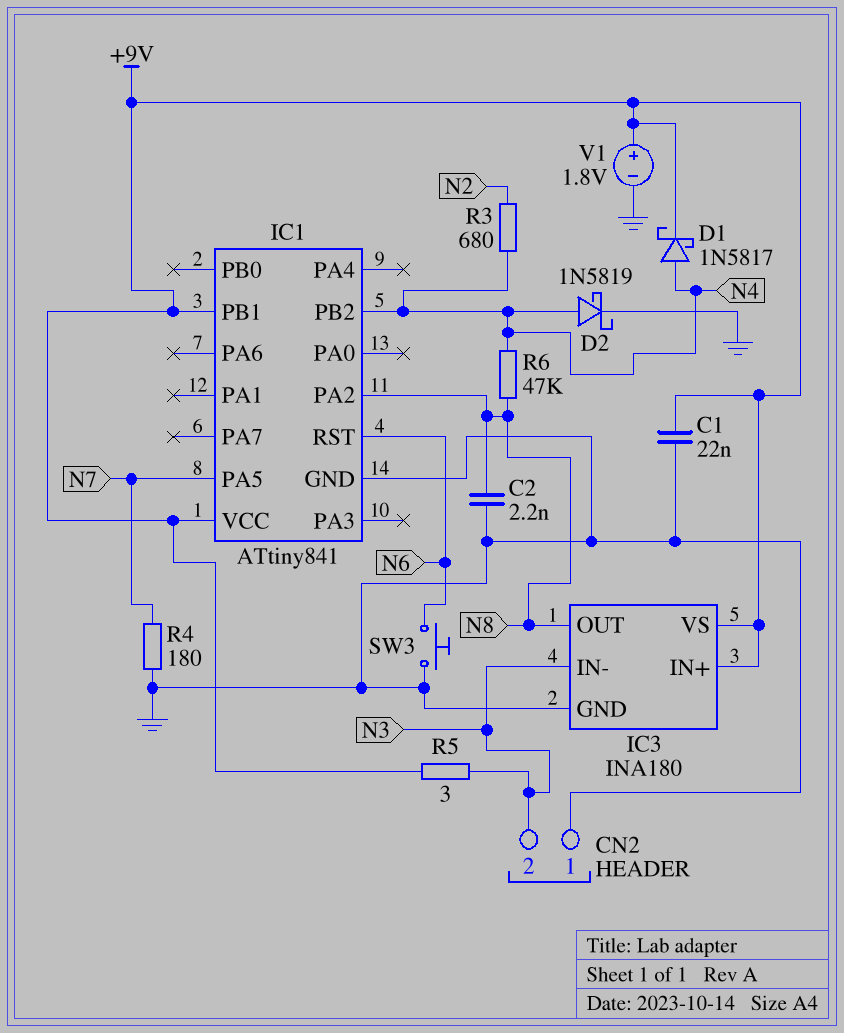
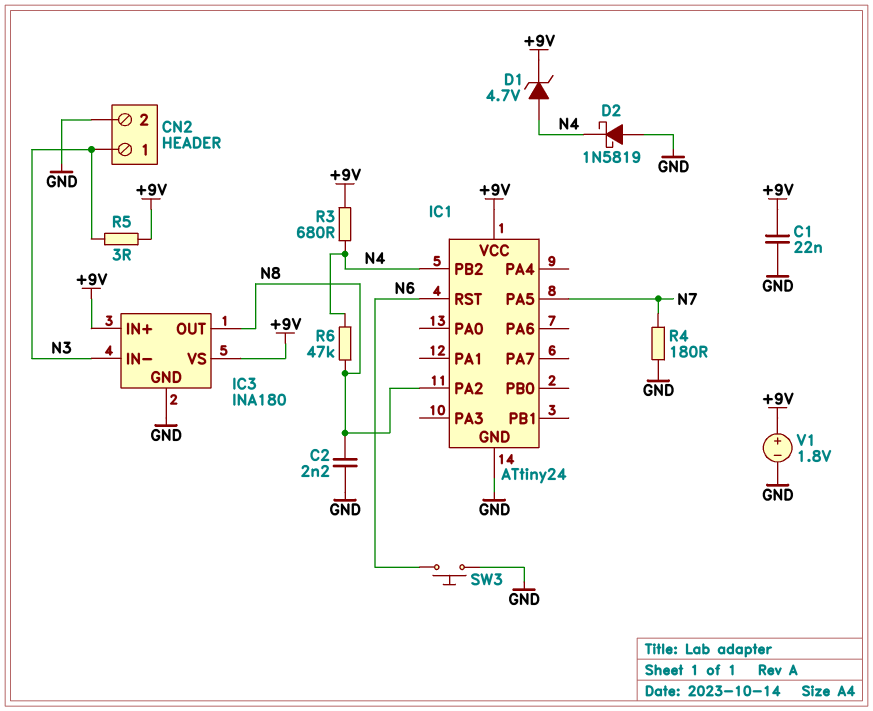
CN2 pin 1: GND -> N3
CN2 pin 2: N3 -> GND
D1: schottky 1N5817 (A N4, K +9V) -> zener 4.7V (A N4, K +9V)
D2: schottky 1N5819 (A N4, K GND) -> schottky 1N5819 (A GND, K N4)
IC1: ATtiny841 -> ATtiny24
IC1 pin PB1: +9V -> none
R3: 680 (N2, N4) -> 680 (+9V, N4)

